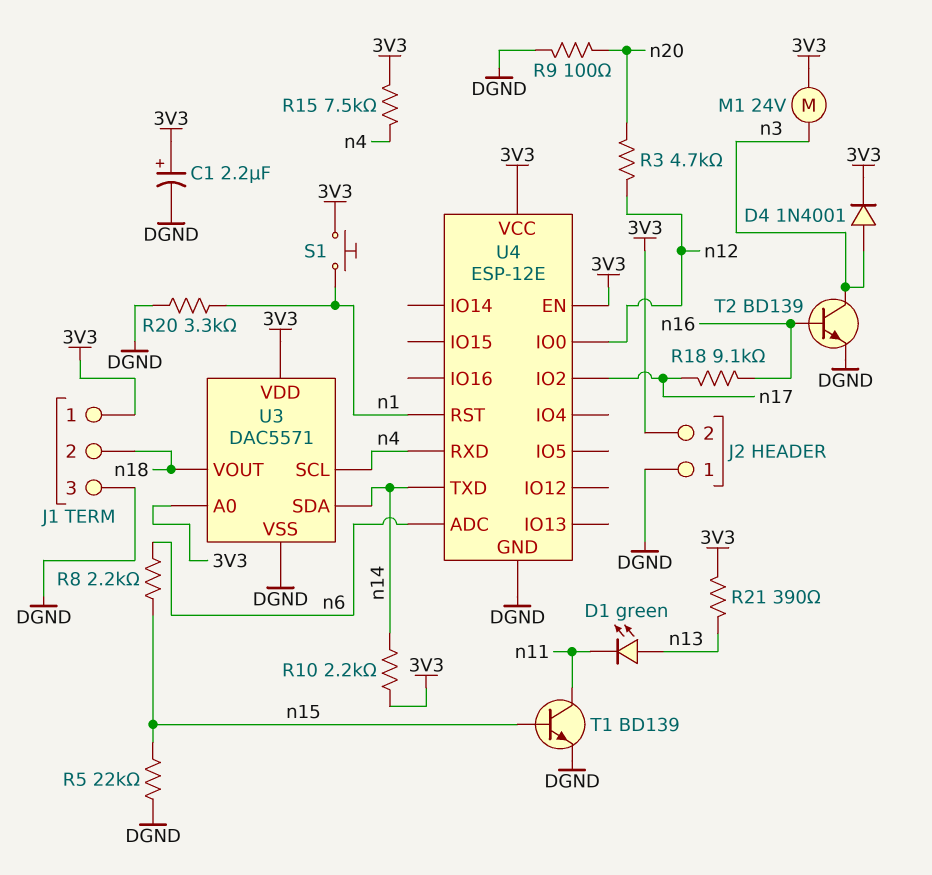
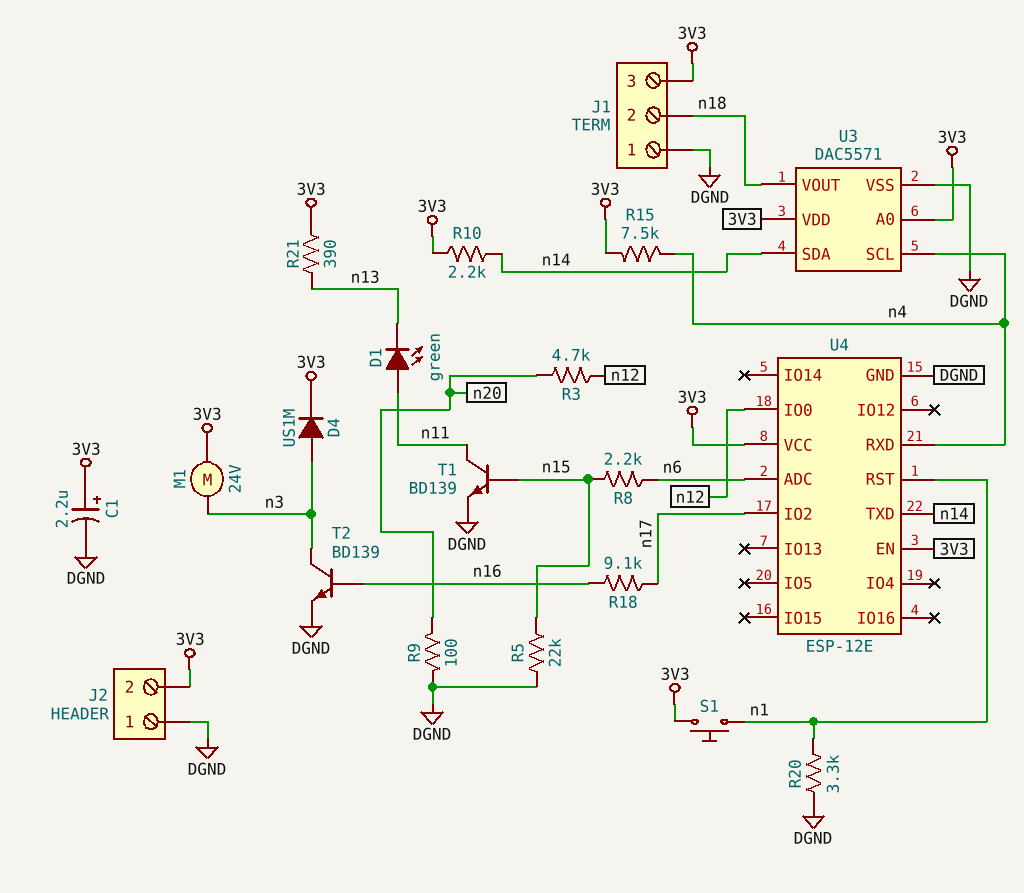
D1: LED green (A n13, K n11) -> LED green (A n11, K n13)
D4: diode 1N4001 (A n3, K 3V3) -> diode US1M (A n3, K 3V3)
J1 pin 1: 3V3 -> DGND
J1 pin 3: DGND -> 3V3

